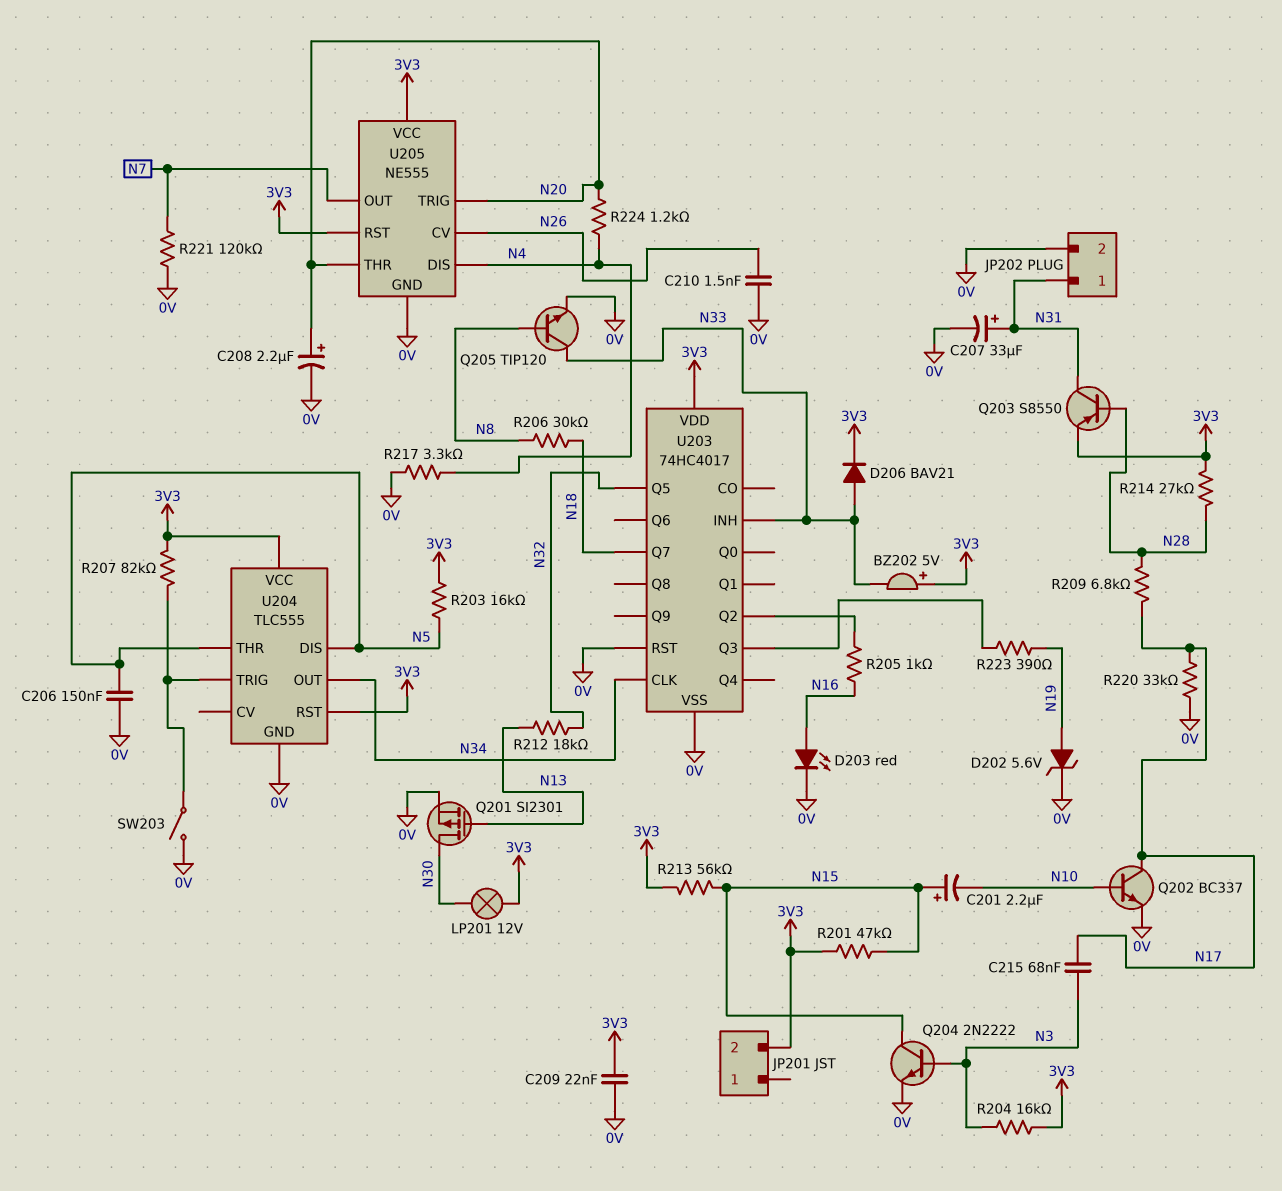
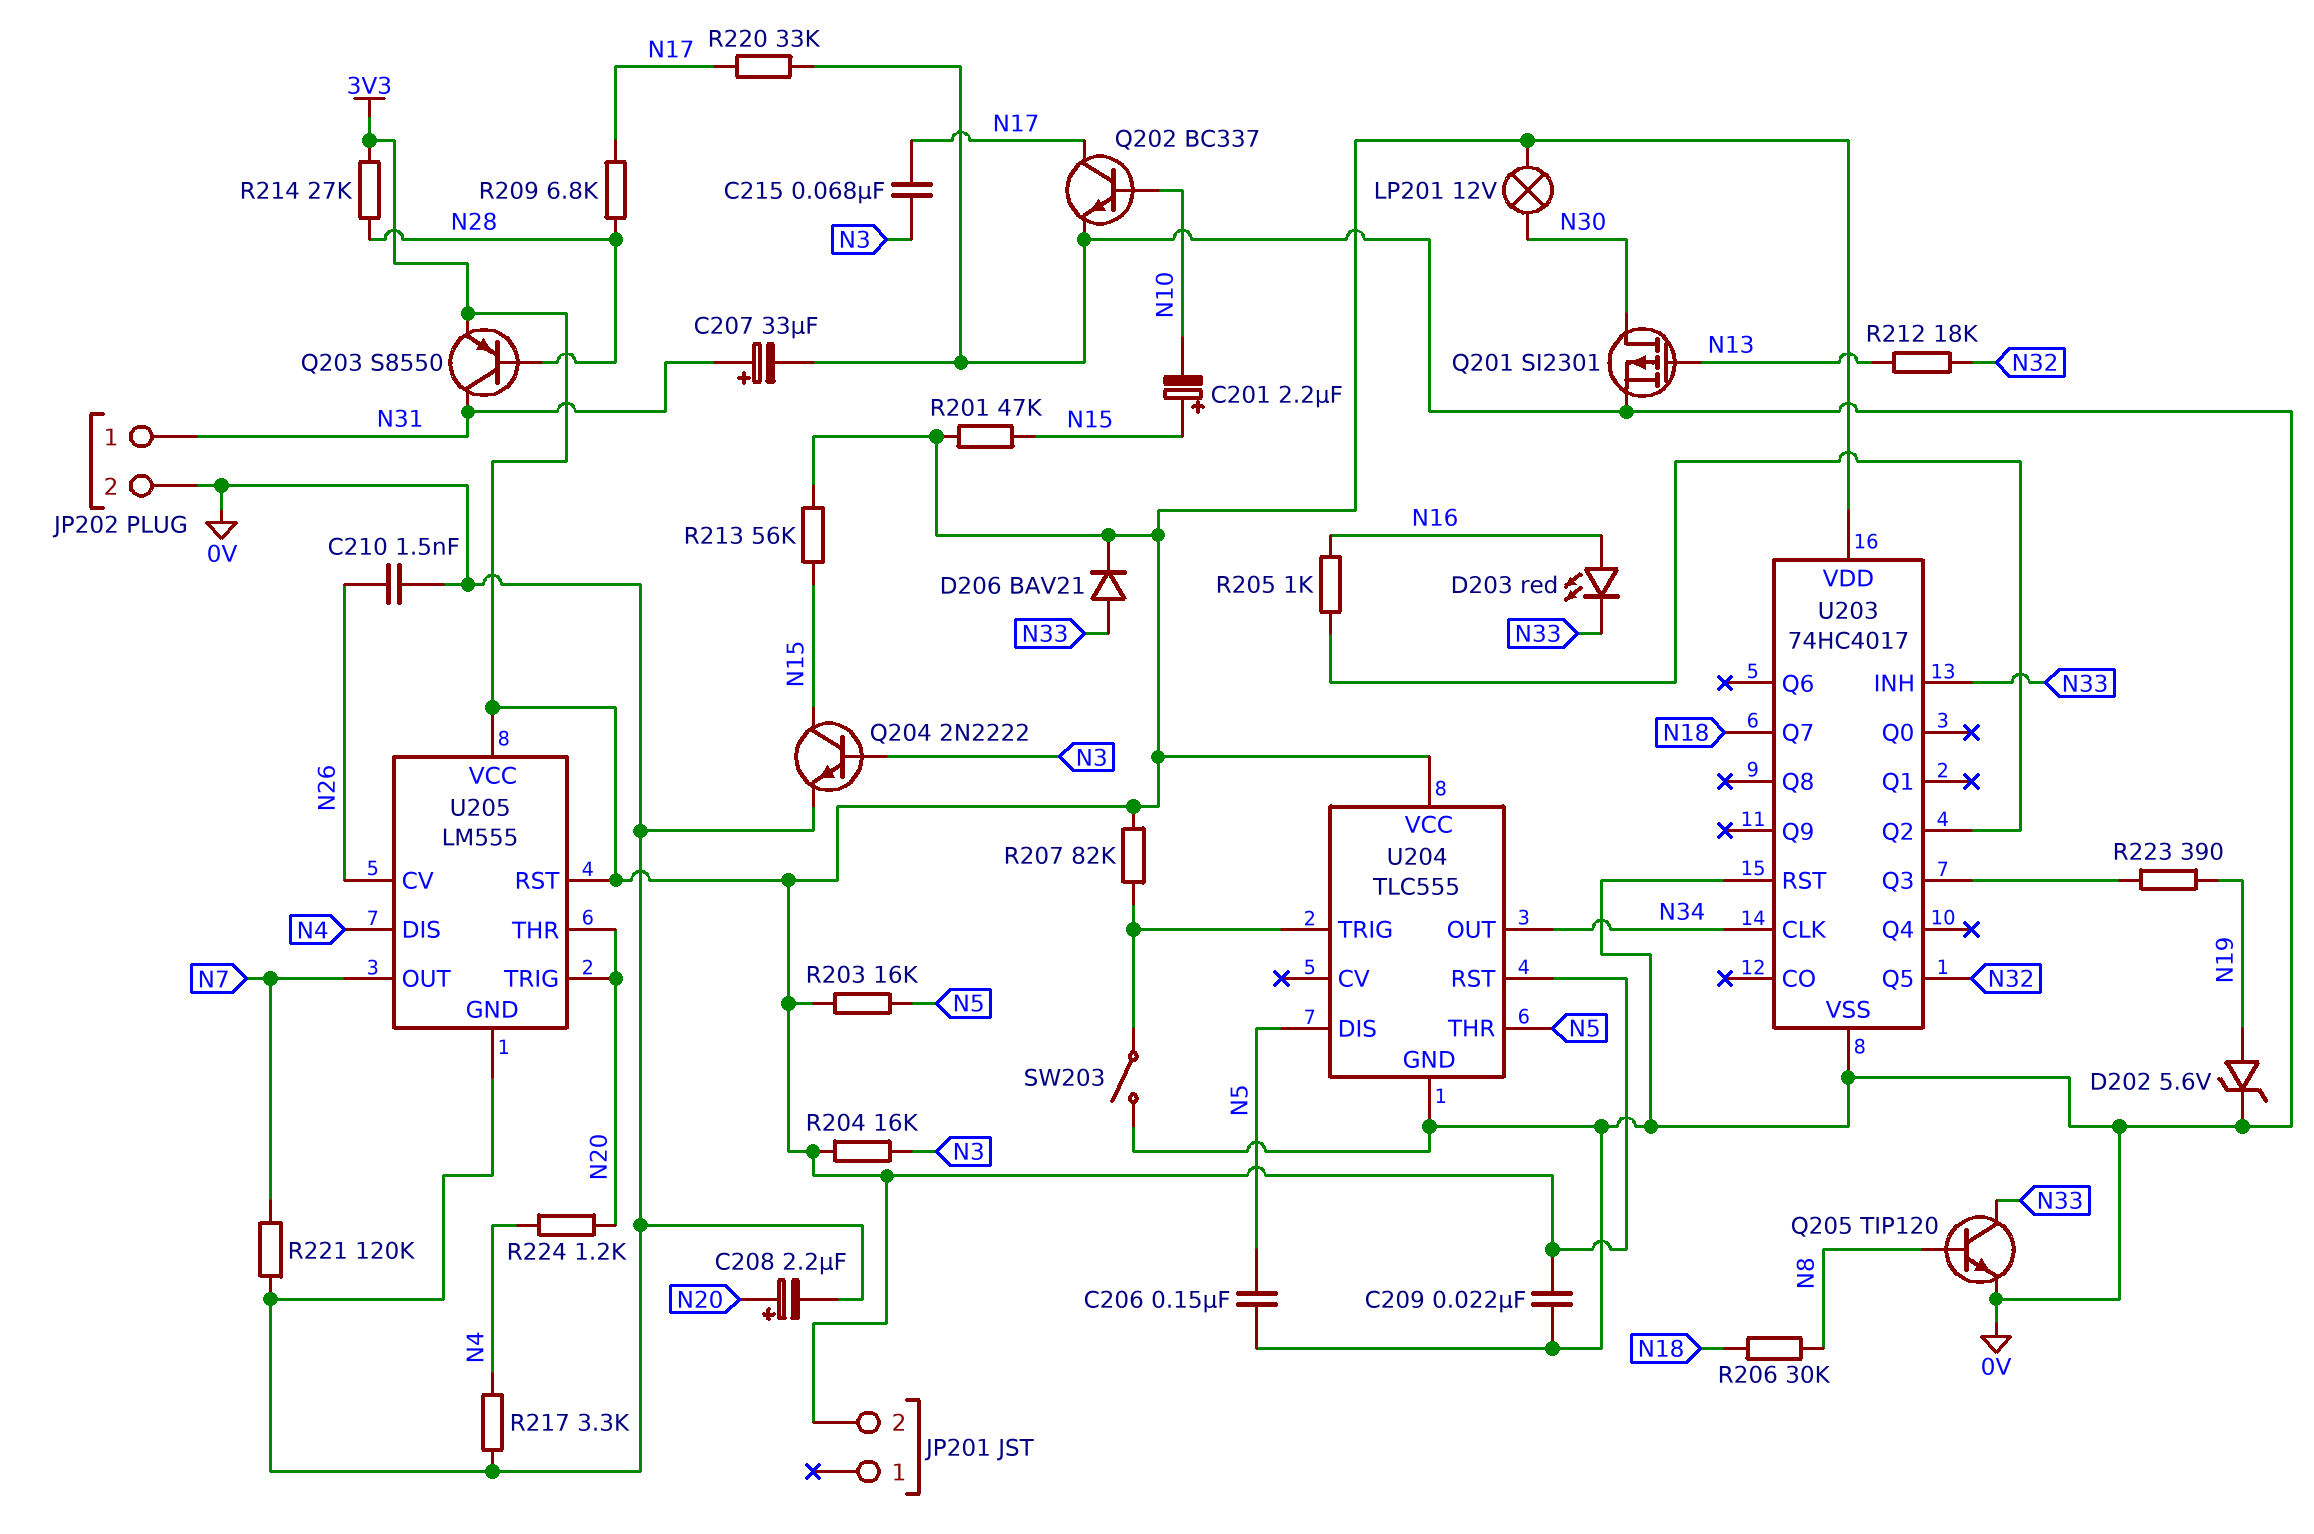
BZ202: buzzer 5V (plus 3V3, minus N33) -> none
D203: LED red (A N16, K 0V) -> LED red (A N16, K N33)
U205: NE555 -> LM555

